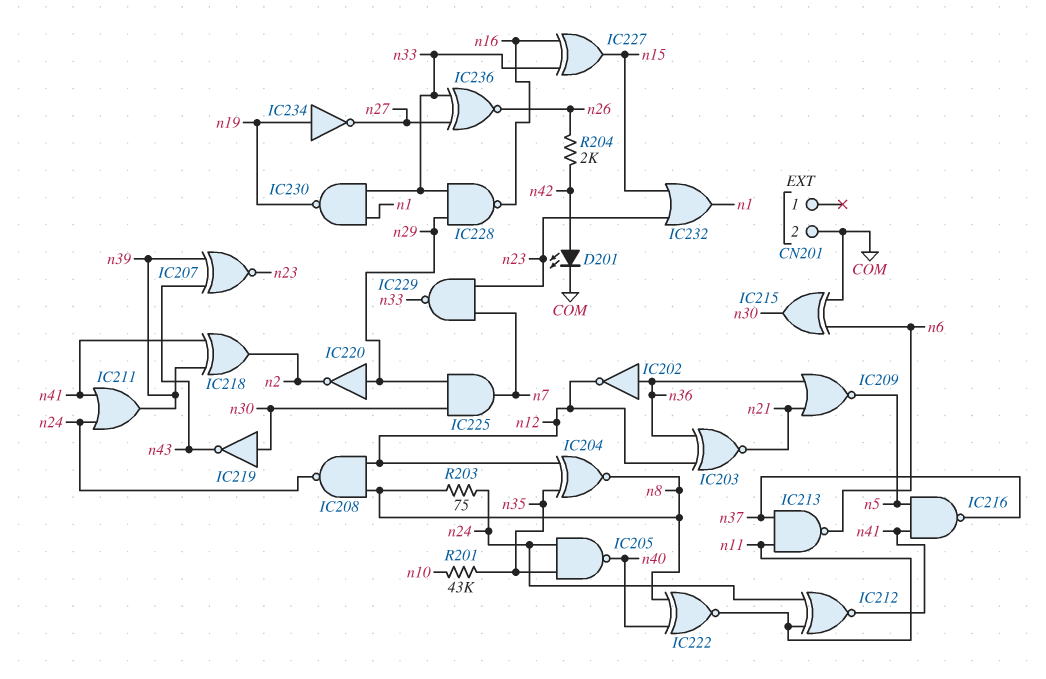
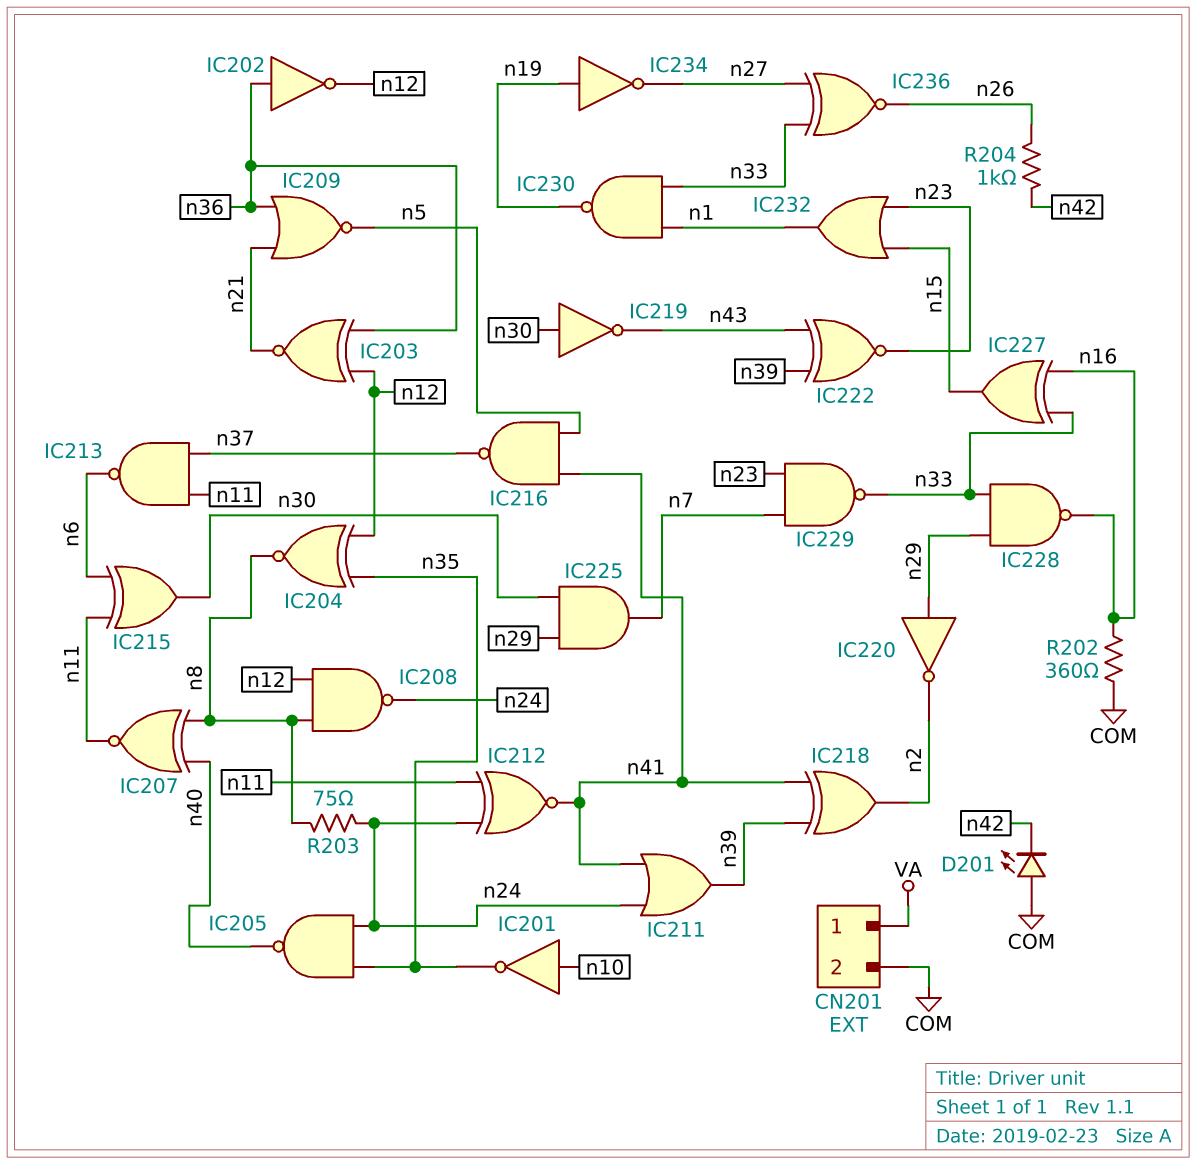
CN201 pin 1: none -> VA
D201: LED (A n42, K COM) -> LED (A COM, K n42)
IC201: none -> NOT (in n10, out n35)
IC207: XNOR (in n39, in n43, out n23) -> XNOR (in n8, in n40, out n11)
IC215: XOR (in COM, in n6, out n30) -> XOR (in n6, in n11, out n30)
IC222: XNOR (in n8, in n40, out n11) -> XNOR (in n39, in n43, out n23)
R201: 43k (n10, n35) -> none
R202: none -> 360 (COM, n16)
R204: 2k (n26, n42) -> 1k (n26, n42)

